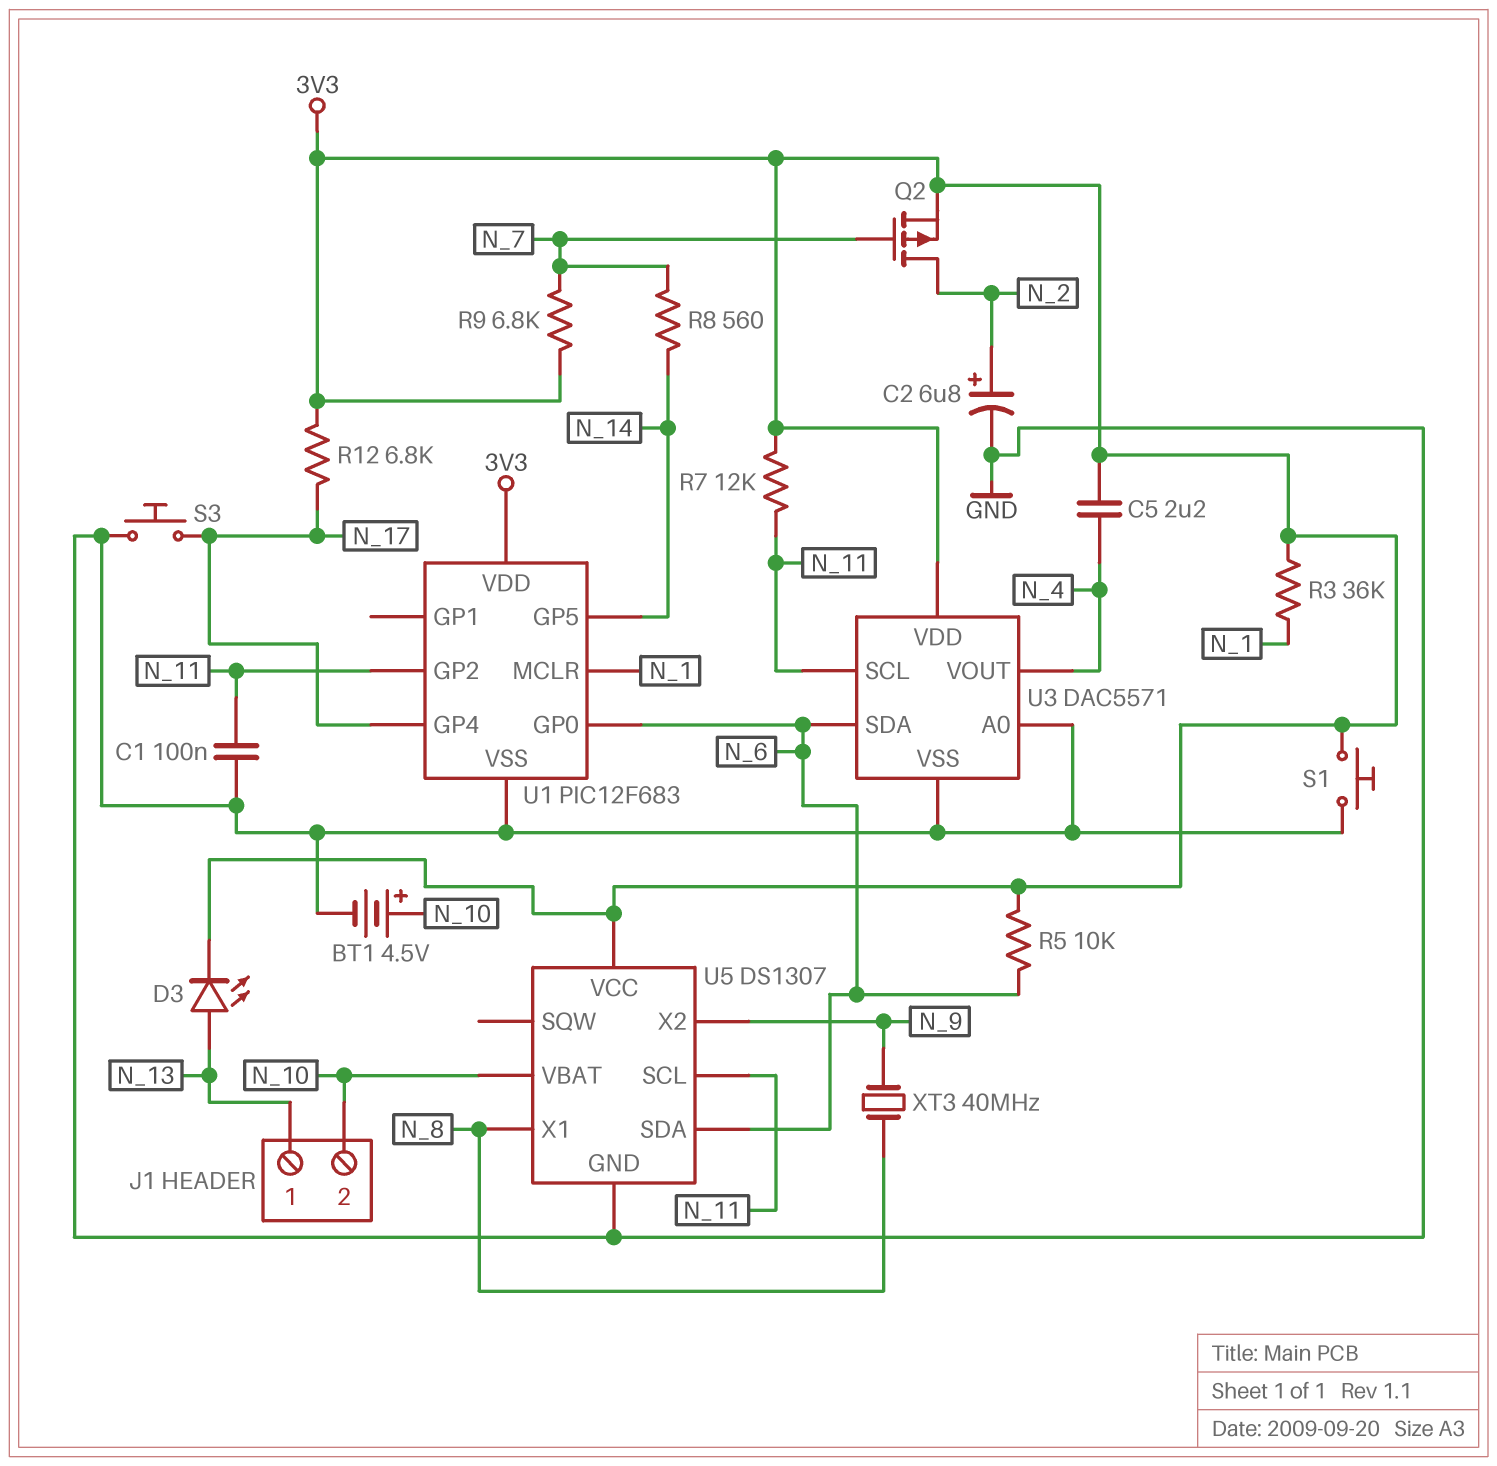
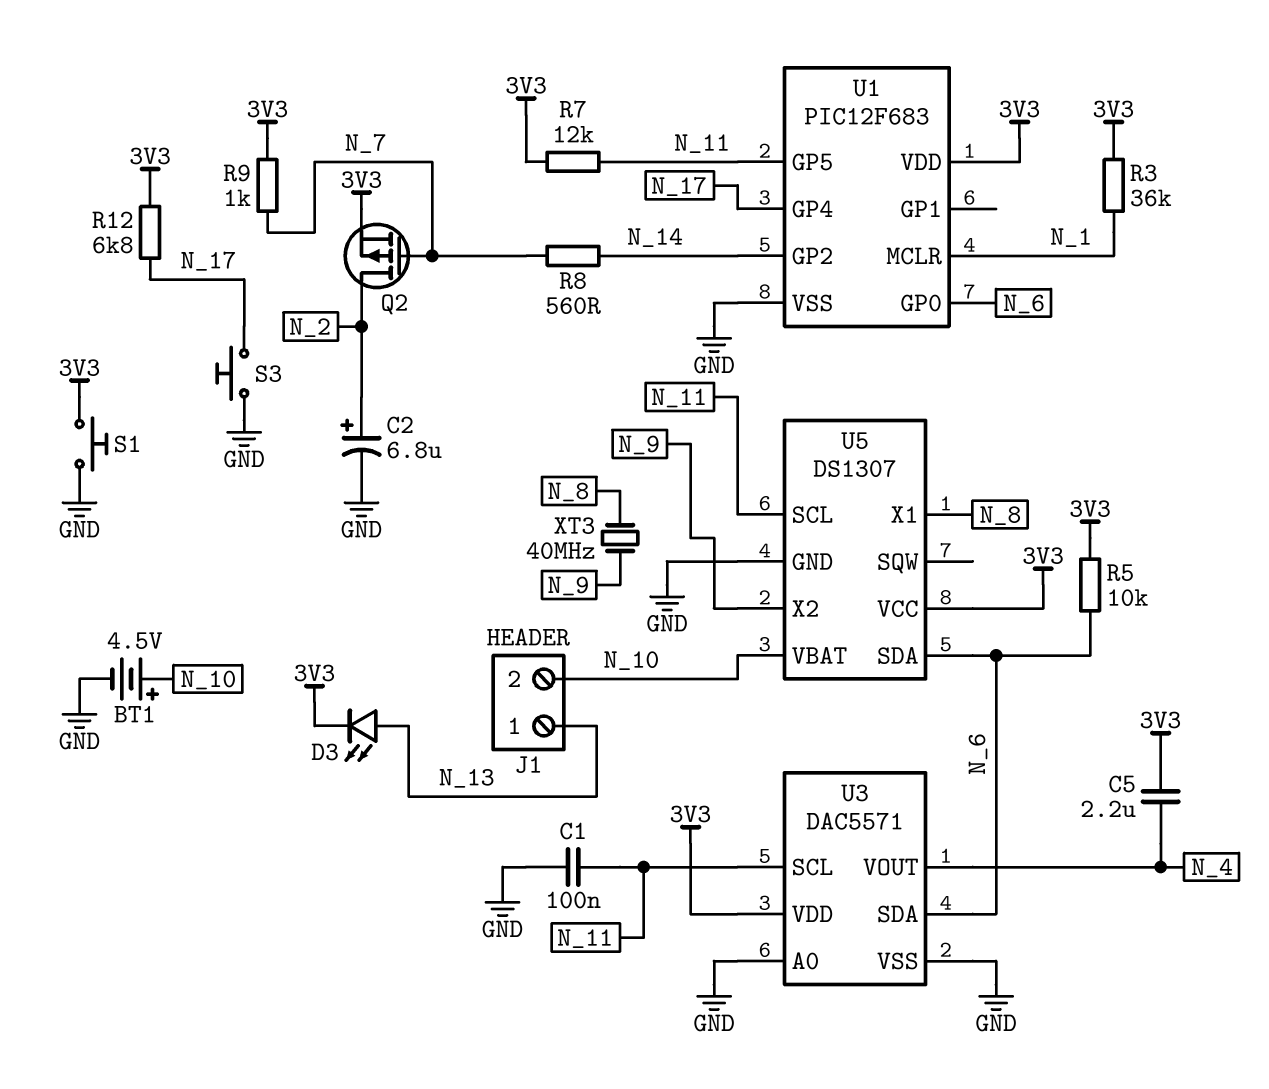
R9: 6.8k (3V3, N_7) -> 1k (3V3, N_7)
U1 pin GP2: N_11 -> N_14
U1 pin GP5: N_14 -> N_11

